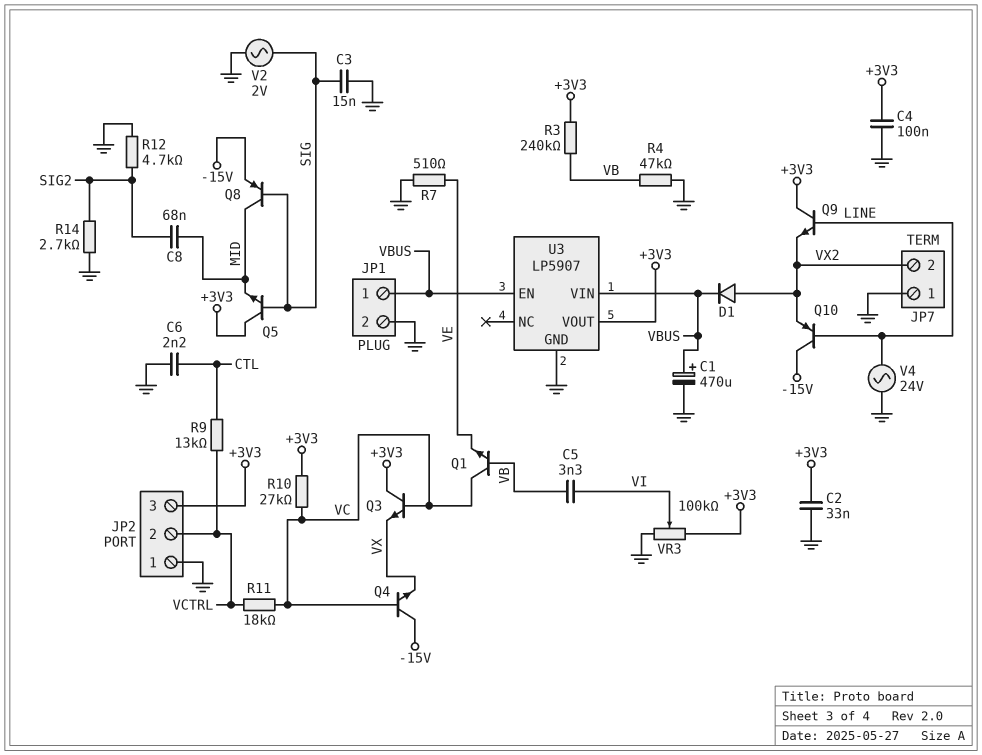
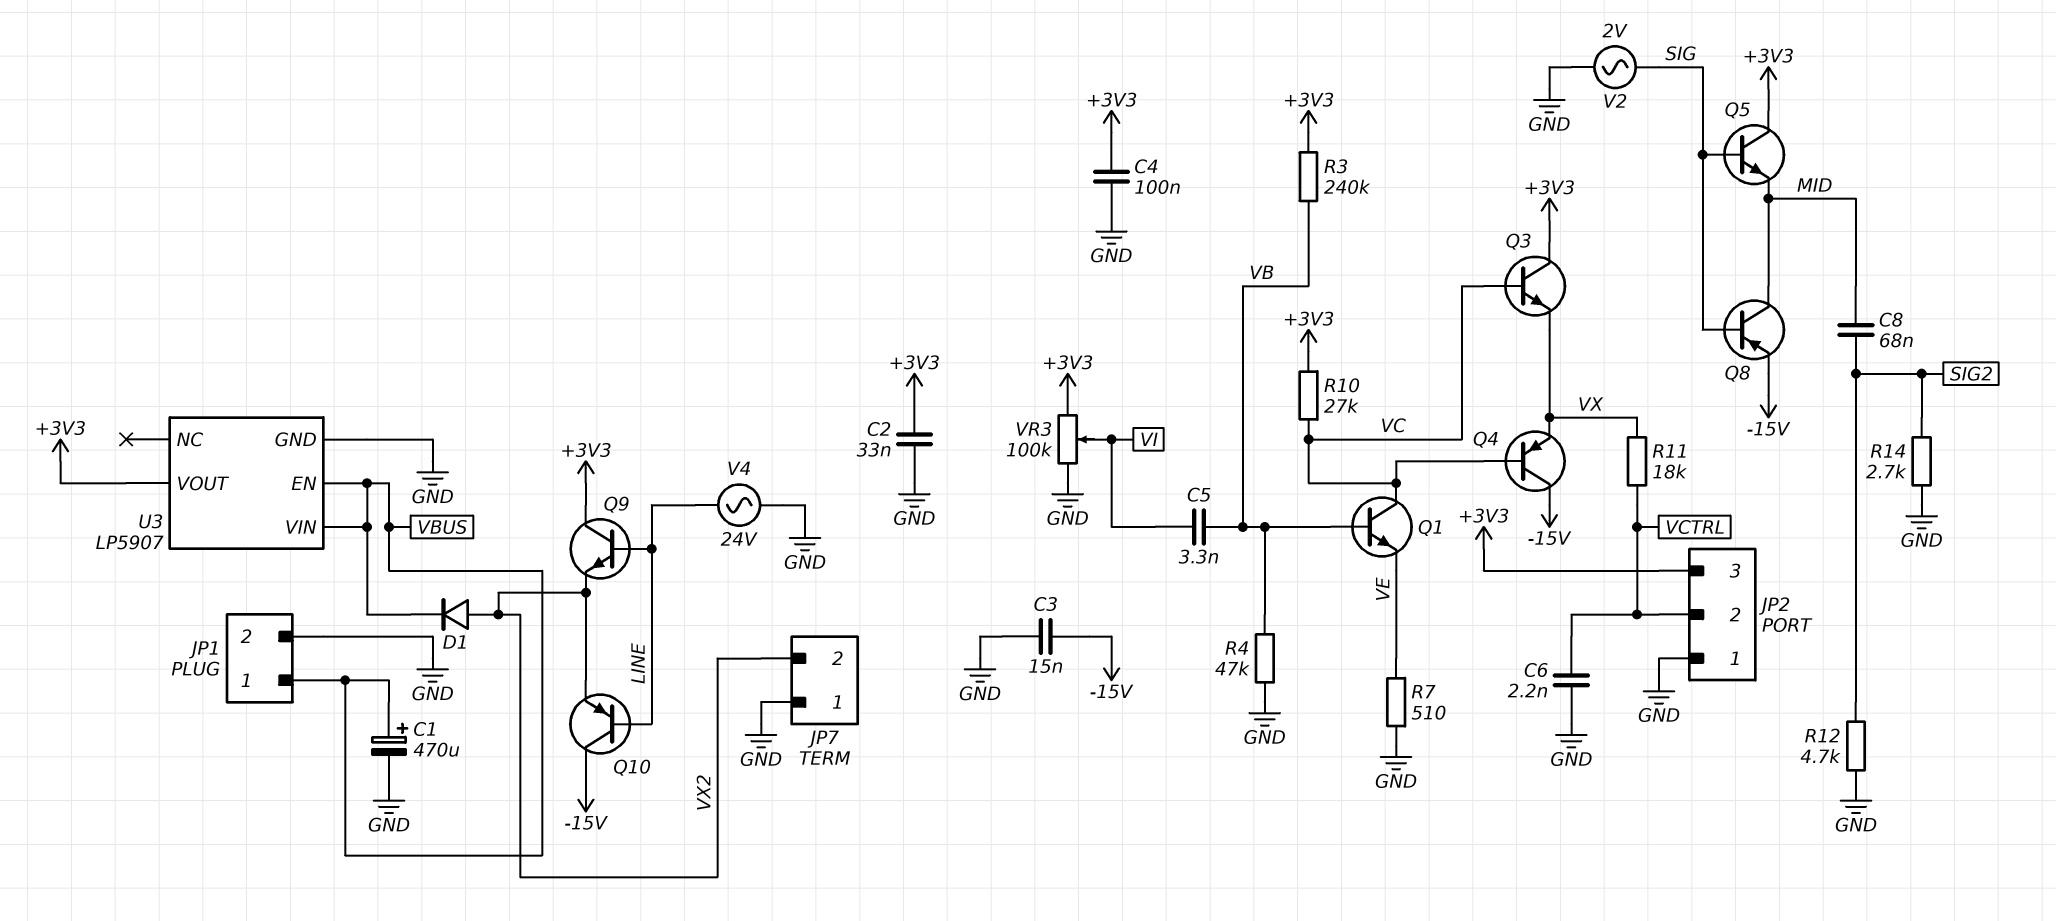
C3: 15nF (GND, SIG) -> 15nF (-15V, GND)
C6: 2.2nF (CTL, GND) -> 2.2nF (GND, VCTRL)
Q4: NPN (B VC, C -15V, E VX) -> PNP (B VC, C -15V, E VX)
R9: 13k (CTL, VCTRL) -> none
R11: 18k (VC, VCTRL) -> 18k (VCTRL, VX)

